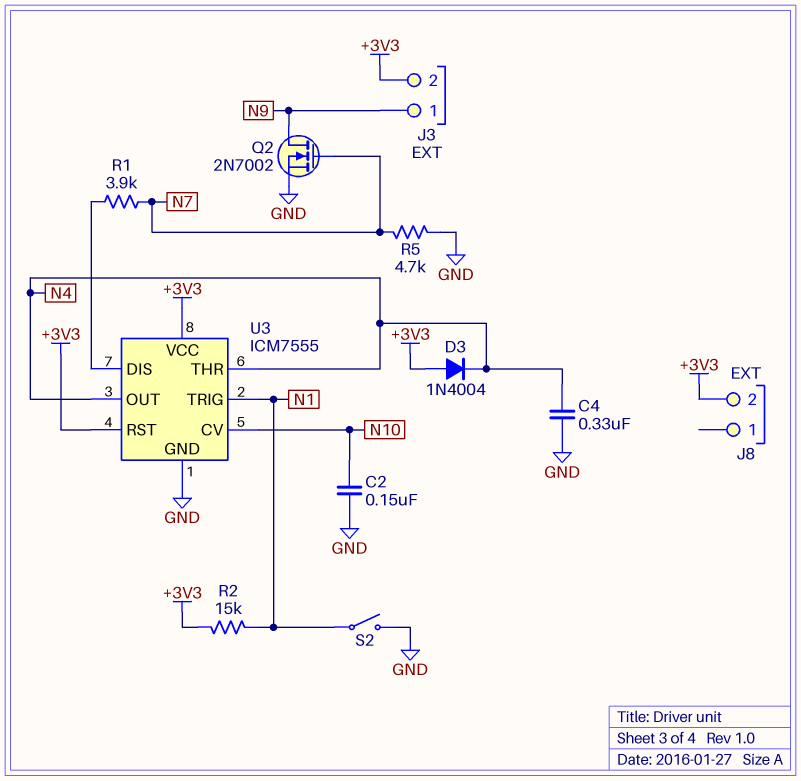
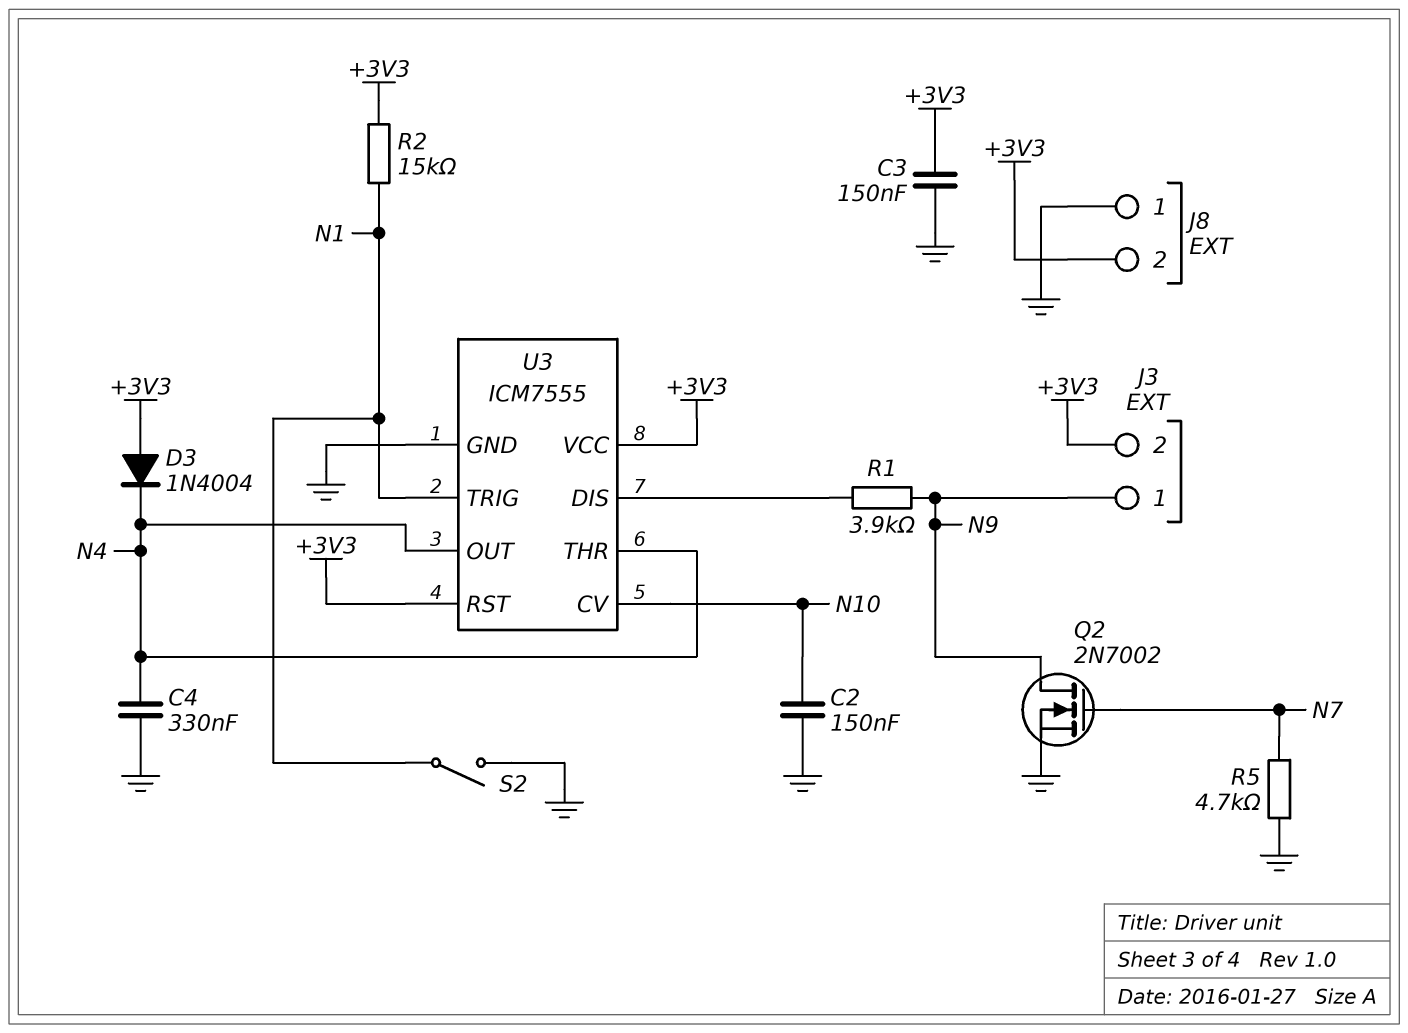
C3: none -> 150nF (+3V3, GND)
J8 pin 1: none -> GND
R1: 3.9k (N7, U3/DIS) -> 3.9k (N9, U3/DIS)

